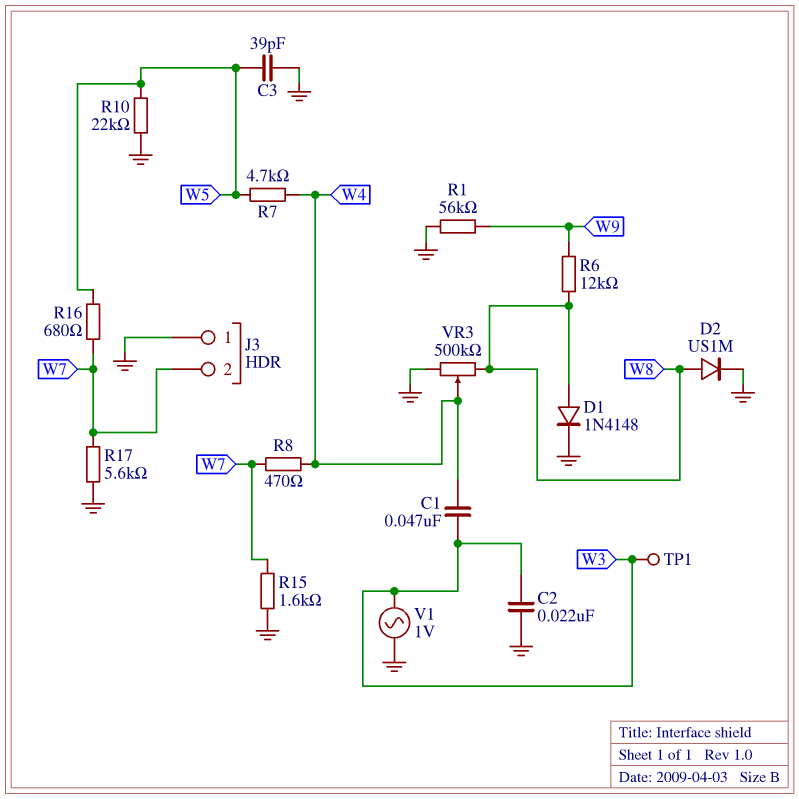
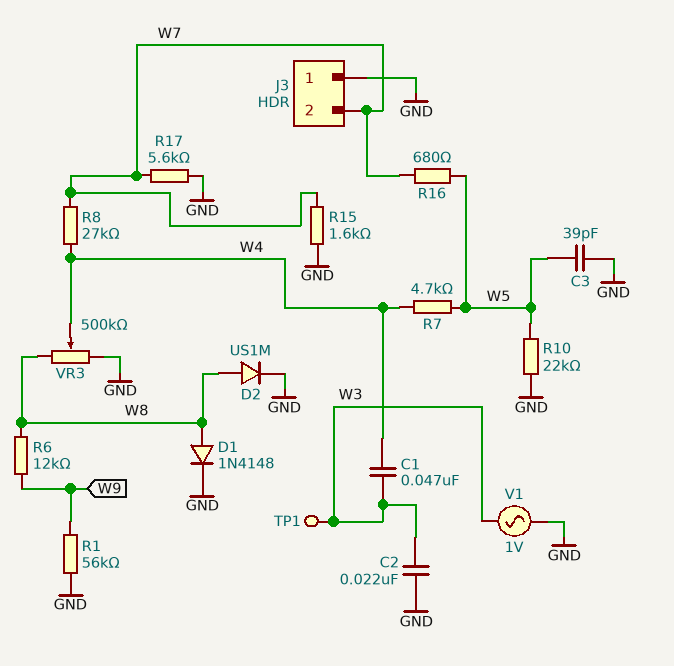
R8: 470 (W4, W7) -> 27k (W4, W7)

